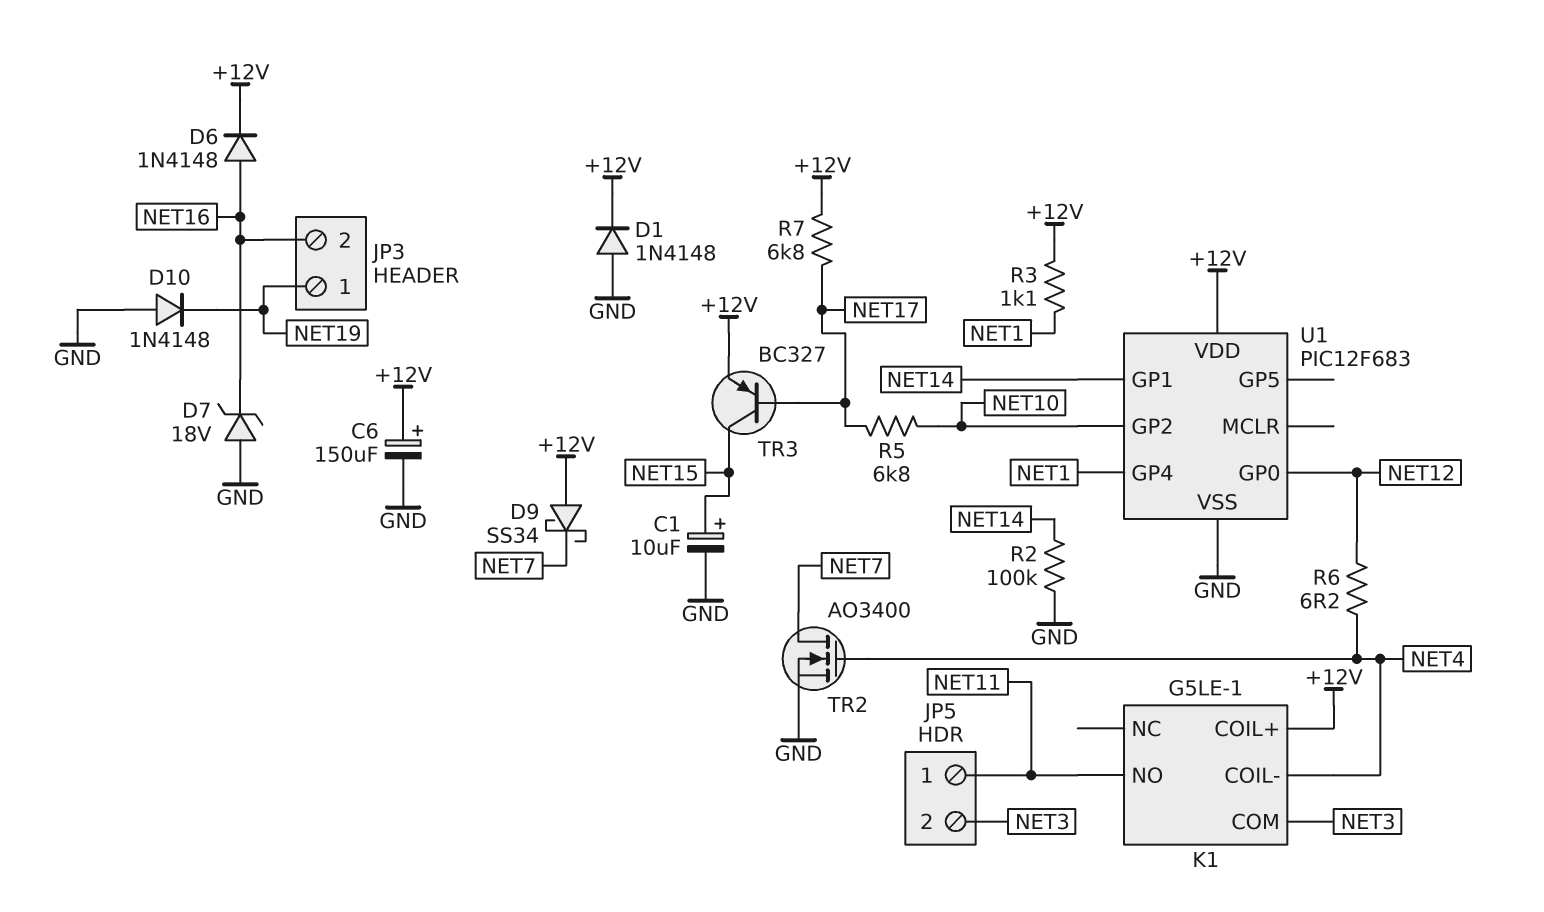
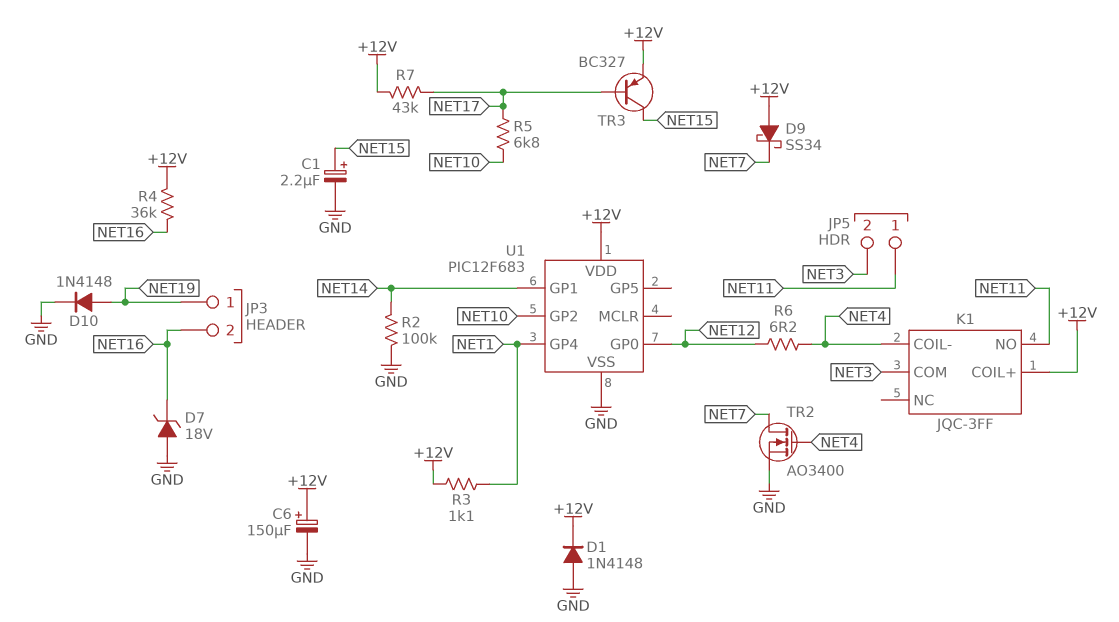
C1: 10uF (plus NET15, minus GND) -> 2.2uF (plus NET15, minus GND)
D6: diode 1N4148 (A NET16, K +12V) -> none
D10: diode 1N4148 (A GND, K NET19) -> diode 1N4148 (A NET19, K GND)
K1: G5LE-1 -> JQC-3FF
R4: none -> 36k (+12V, NET16)
R7: 6.8k (+12V, NET17) -> 43k (+12V, NET17)

